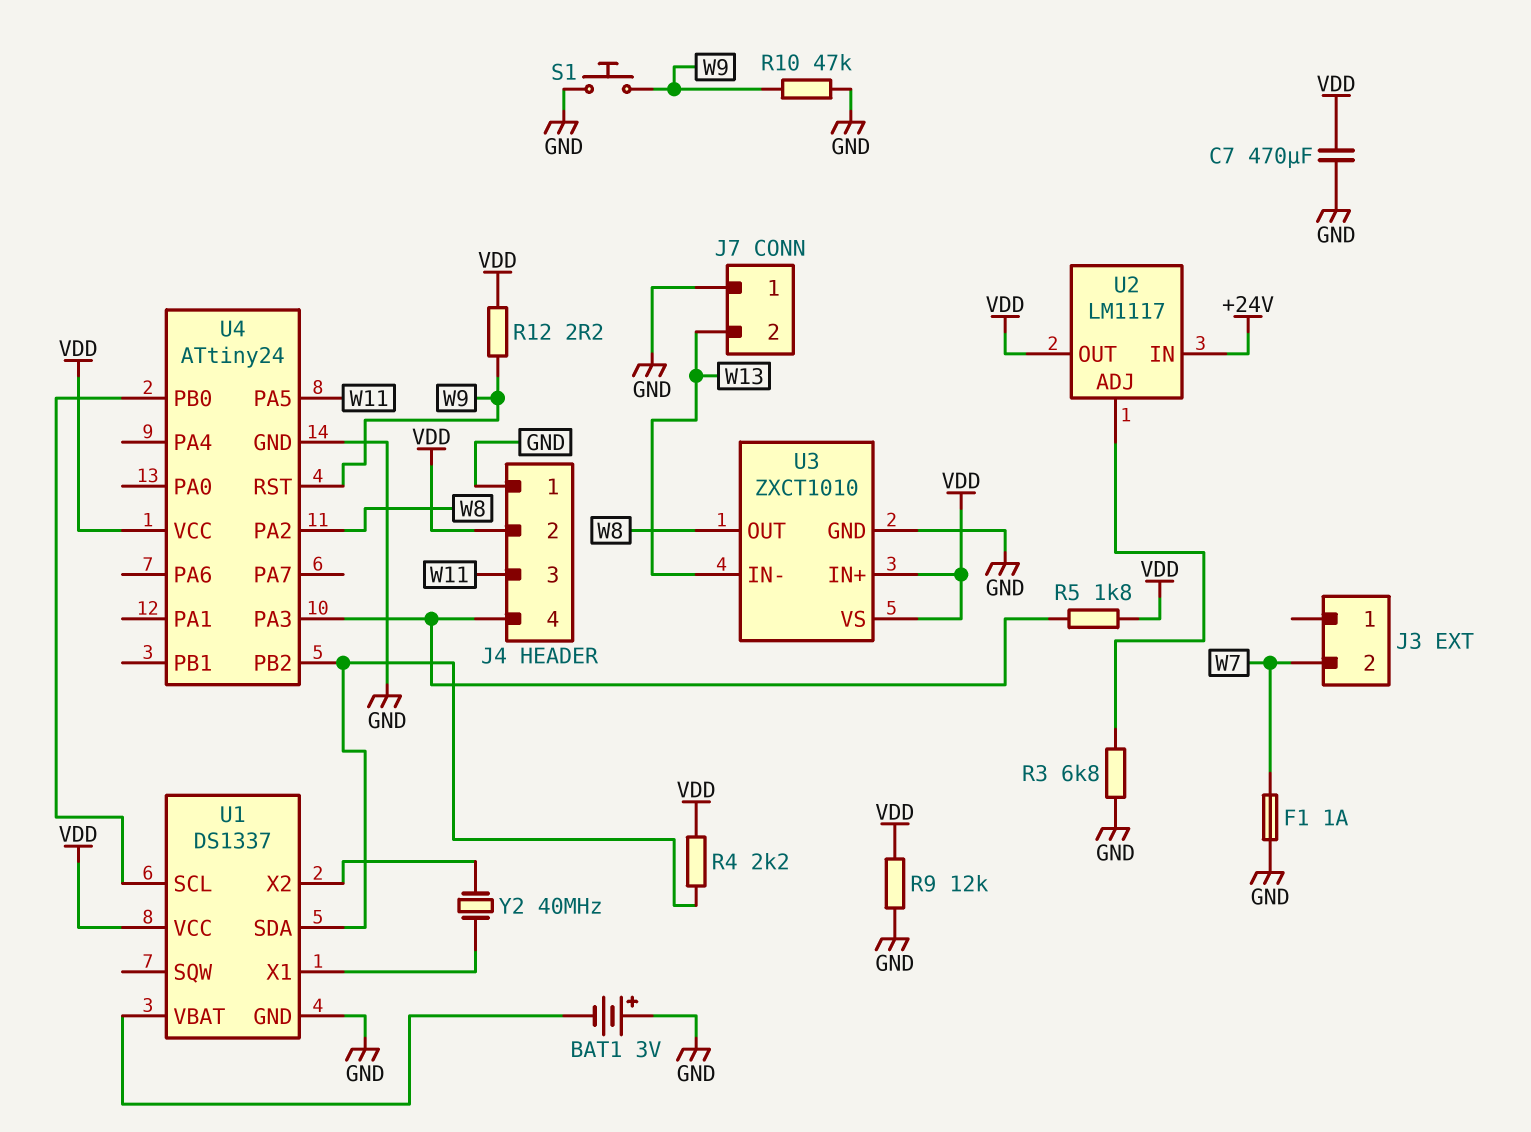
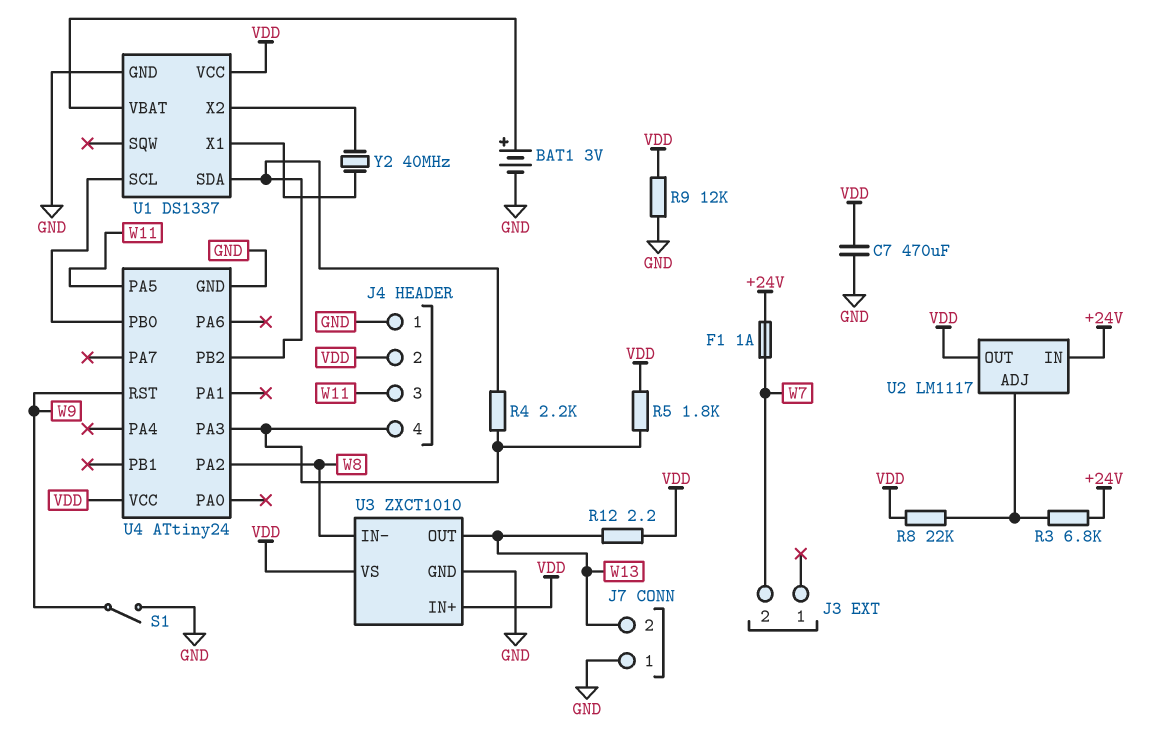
BAT1: 3V (plus GND, minus U1/VBAT) -> 3V (plus U1/VBAT, minus GND)
F1: 1A (GND, W7) -> 1A (+24V, W7)
R3: 6.8k (GND, U2/ADJ) -> 6.8k (+24V, U2/ADJ)
R4: 2.2k (U1/SDA, VDD) -> 2.2k (J4/4, U1/SDA)
R8: none -> 22k (U2/ADJ, VDD)
R10: 47k (GND, W9) -> none
R12: 2.2 (VDD, W9) -> 2.2 (VDD, W13)
S1: button (GND, W9) -> switch (GND, W9)
U3 pin IN-: W13 -> W8
U3 pin OUT: W8 -> W13

